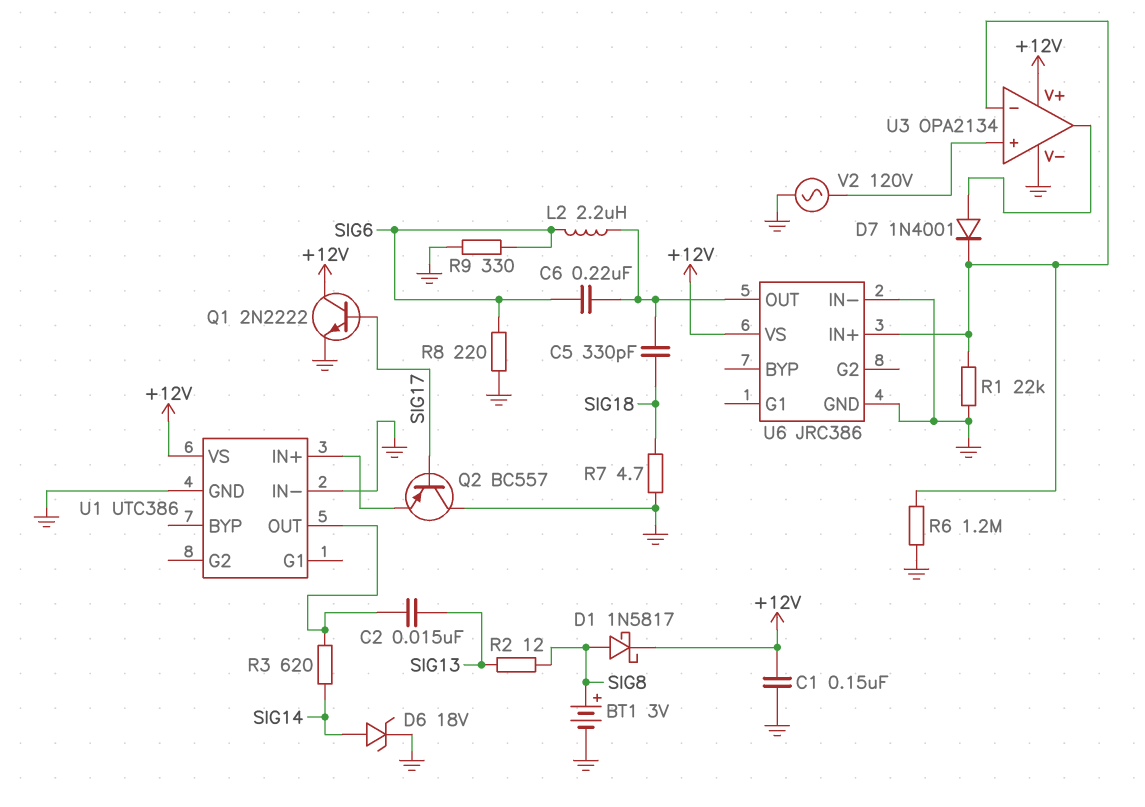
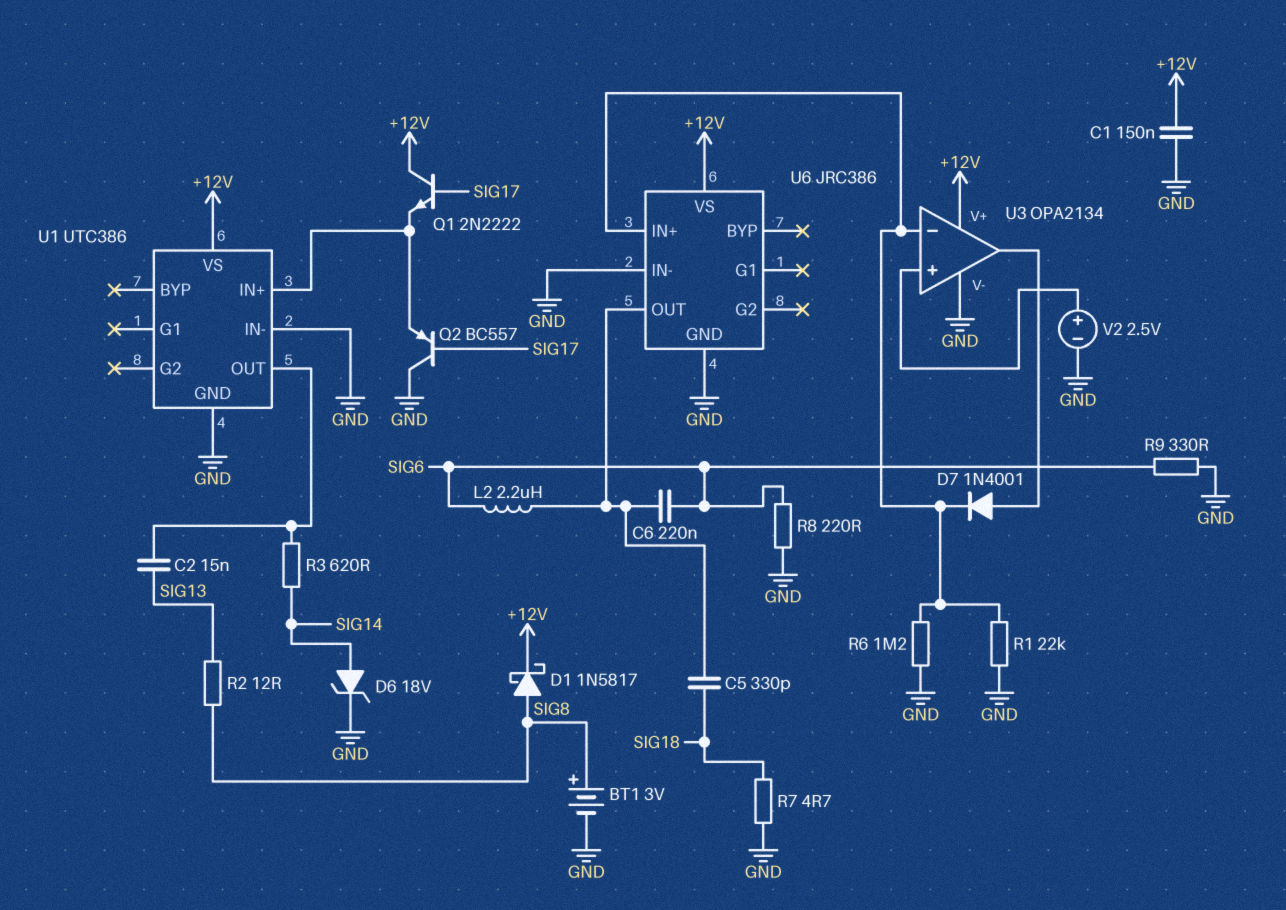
Q1: NPN 2N2222 (B SIG17, C +12V, E GND) -> NPN 2N2222 (B SIG17, C +12V, E U1/IN+)
V2: AC 120V (GND, U3/in+) -> 2.5V (plus U3/in+, minus GND)

